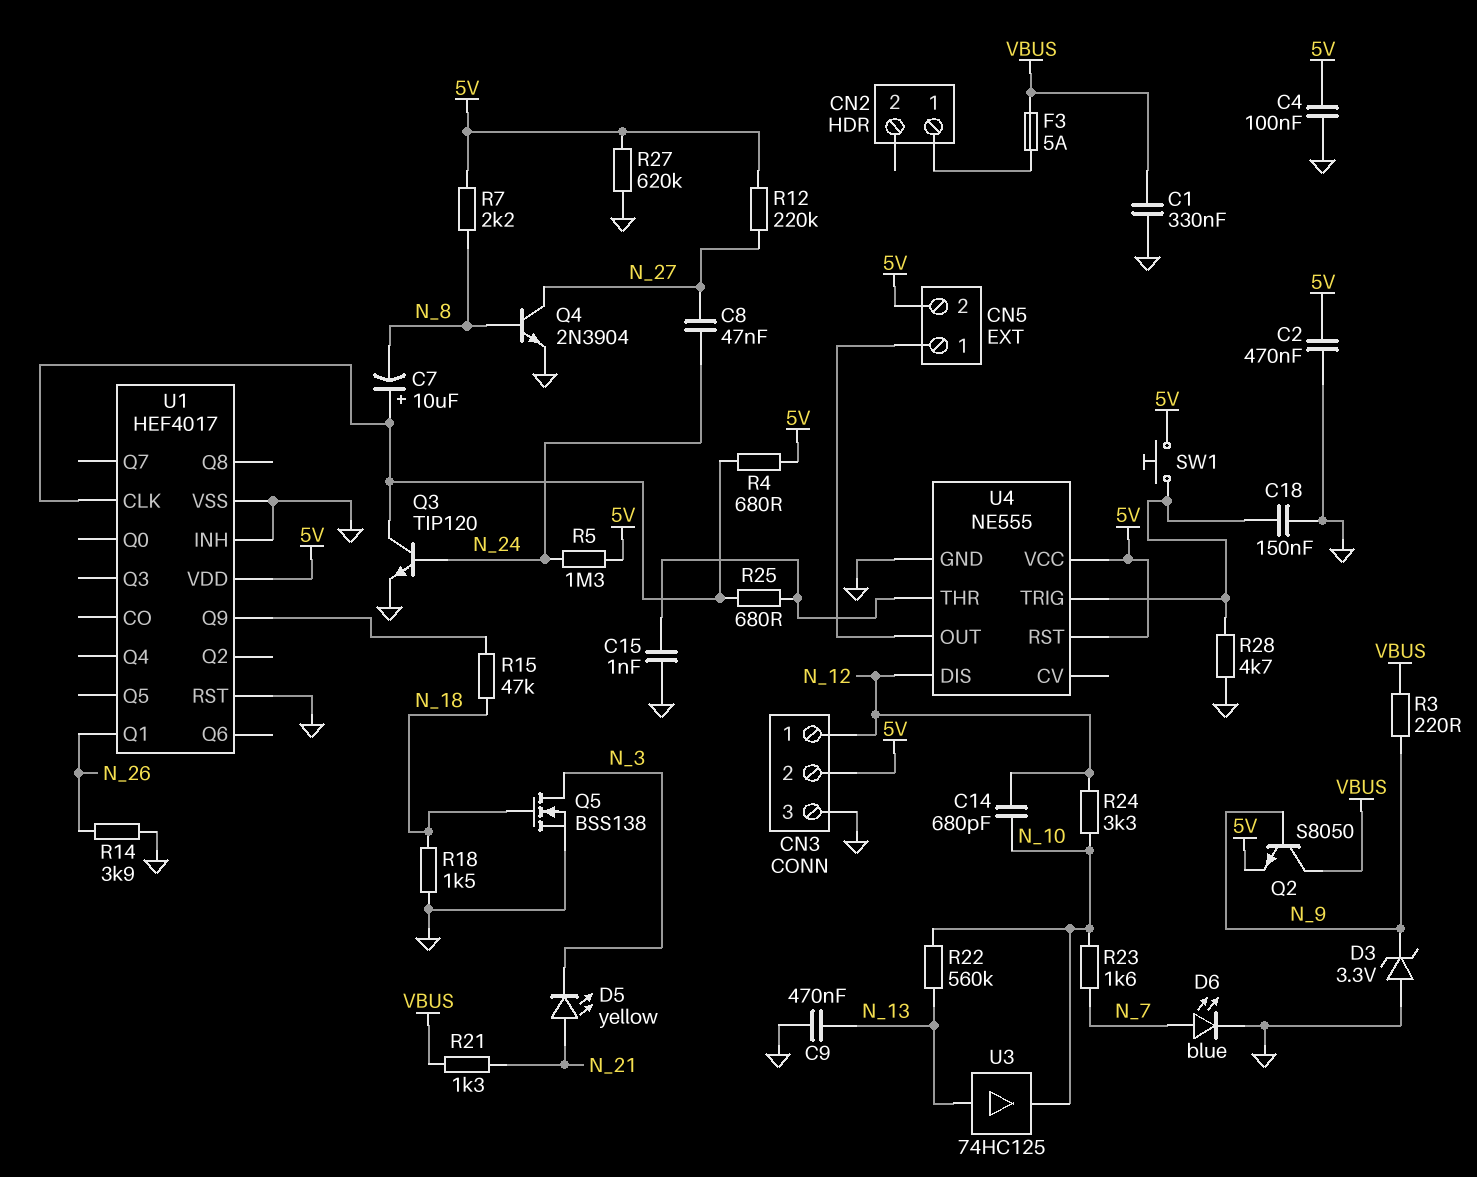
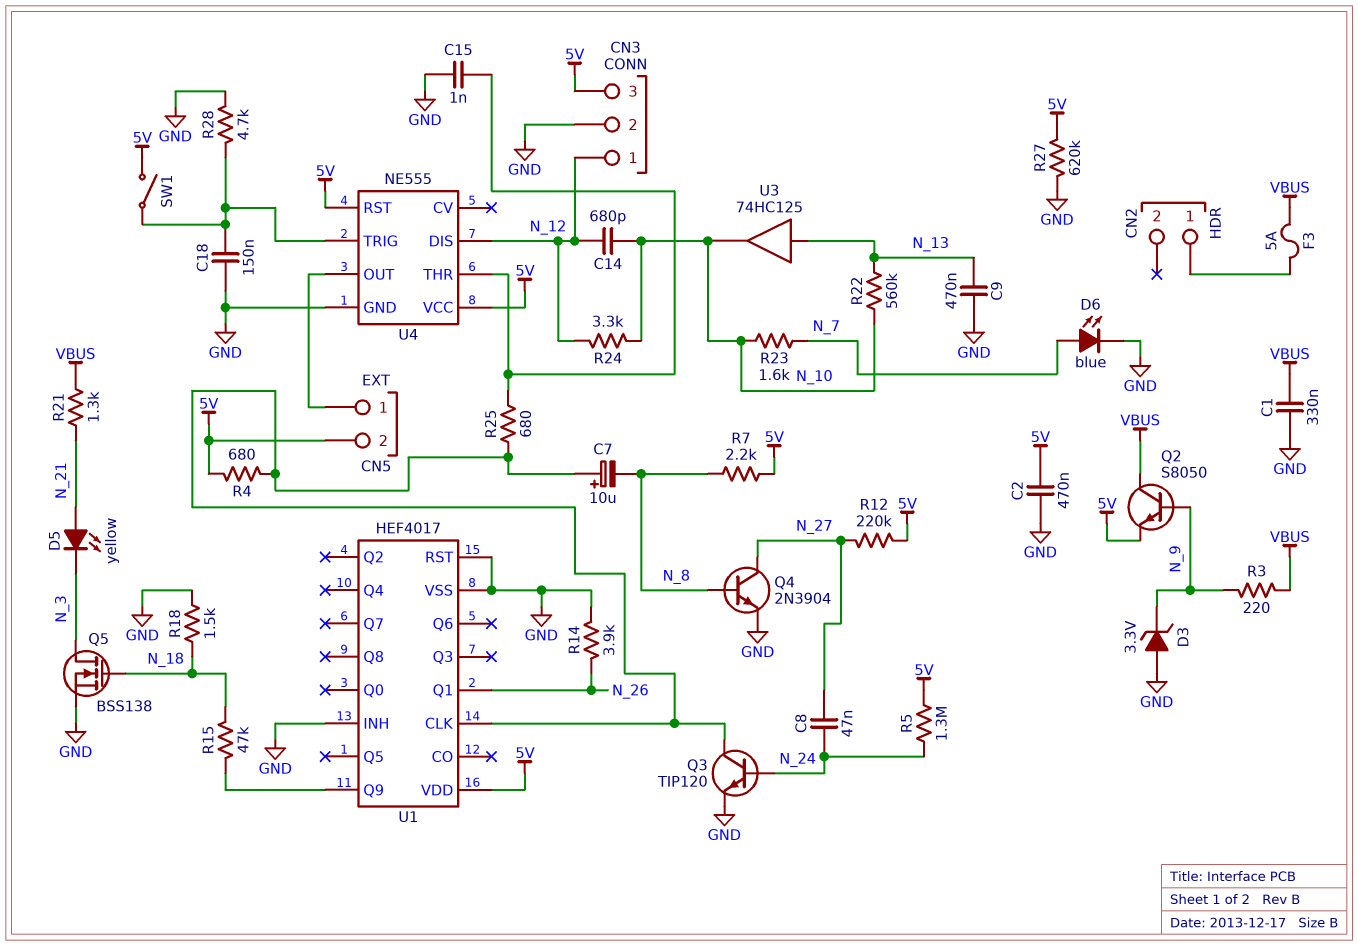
C4: 100nF (5V, GND) -> none
CN3 pin 2: 5V -> GND
CN3 pin 3: GND -> 5V
SW1: button (5V, U4/TRIG) -> switch (5V, U4/TRIG)

